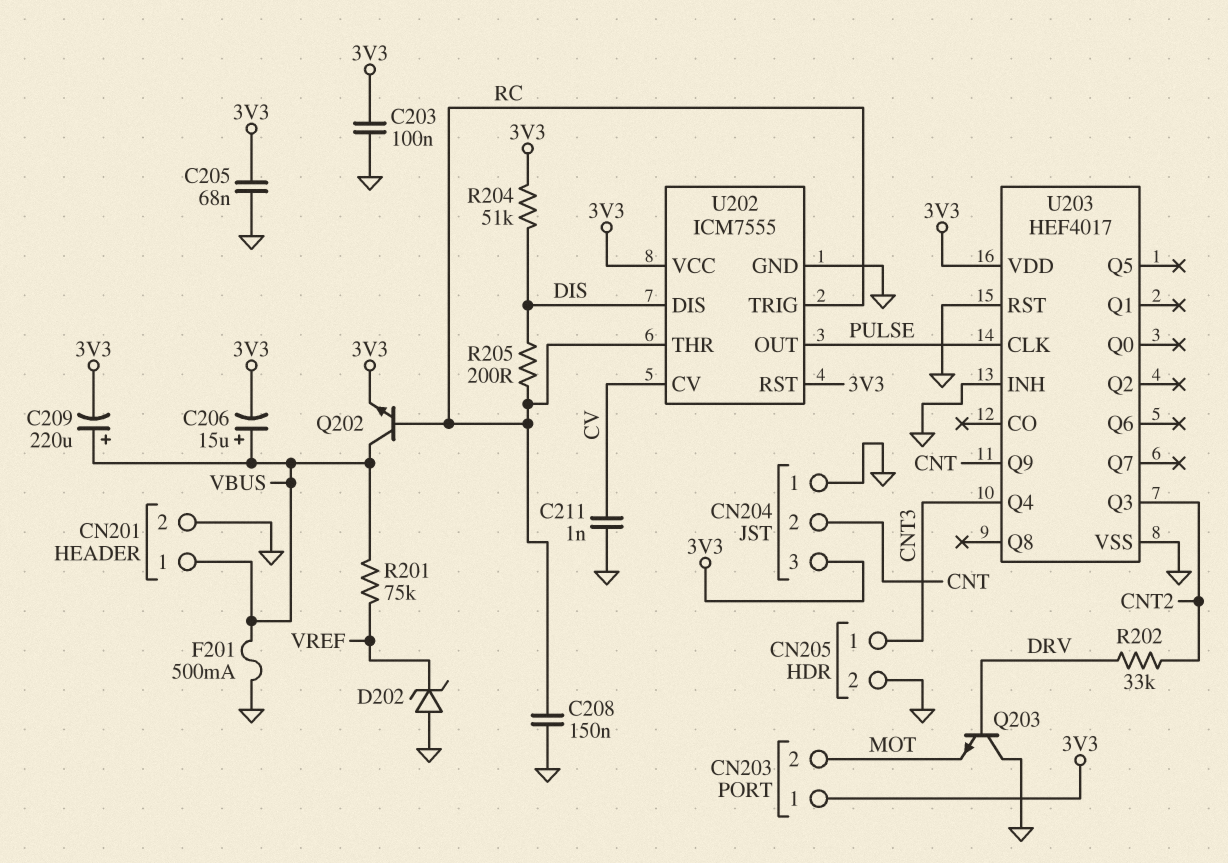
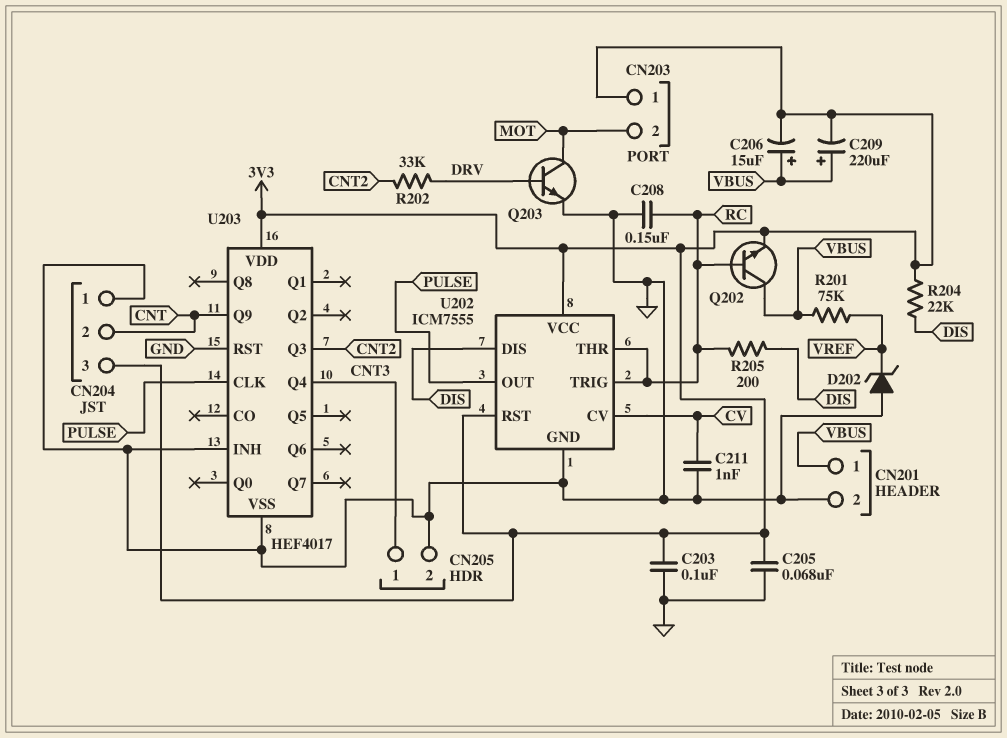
F201: 500mA (GND, VBUS) -> none
Q203: NPN (B DRV, C GND, E MOT) -> NPN (B DRV, C MOT, E GND)
R204: 51k (3V3, DIS) -> 22k (3V3, DIS)

